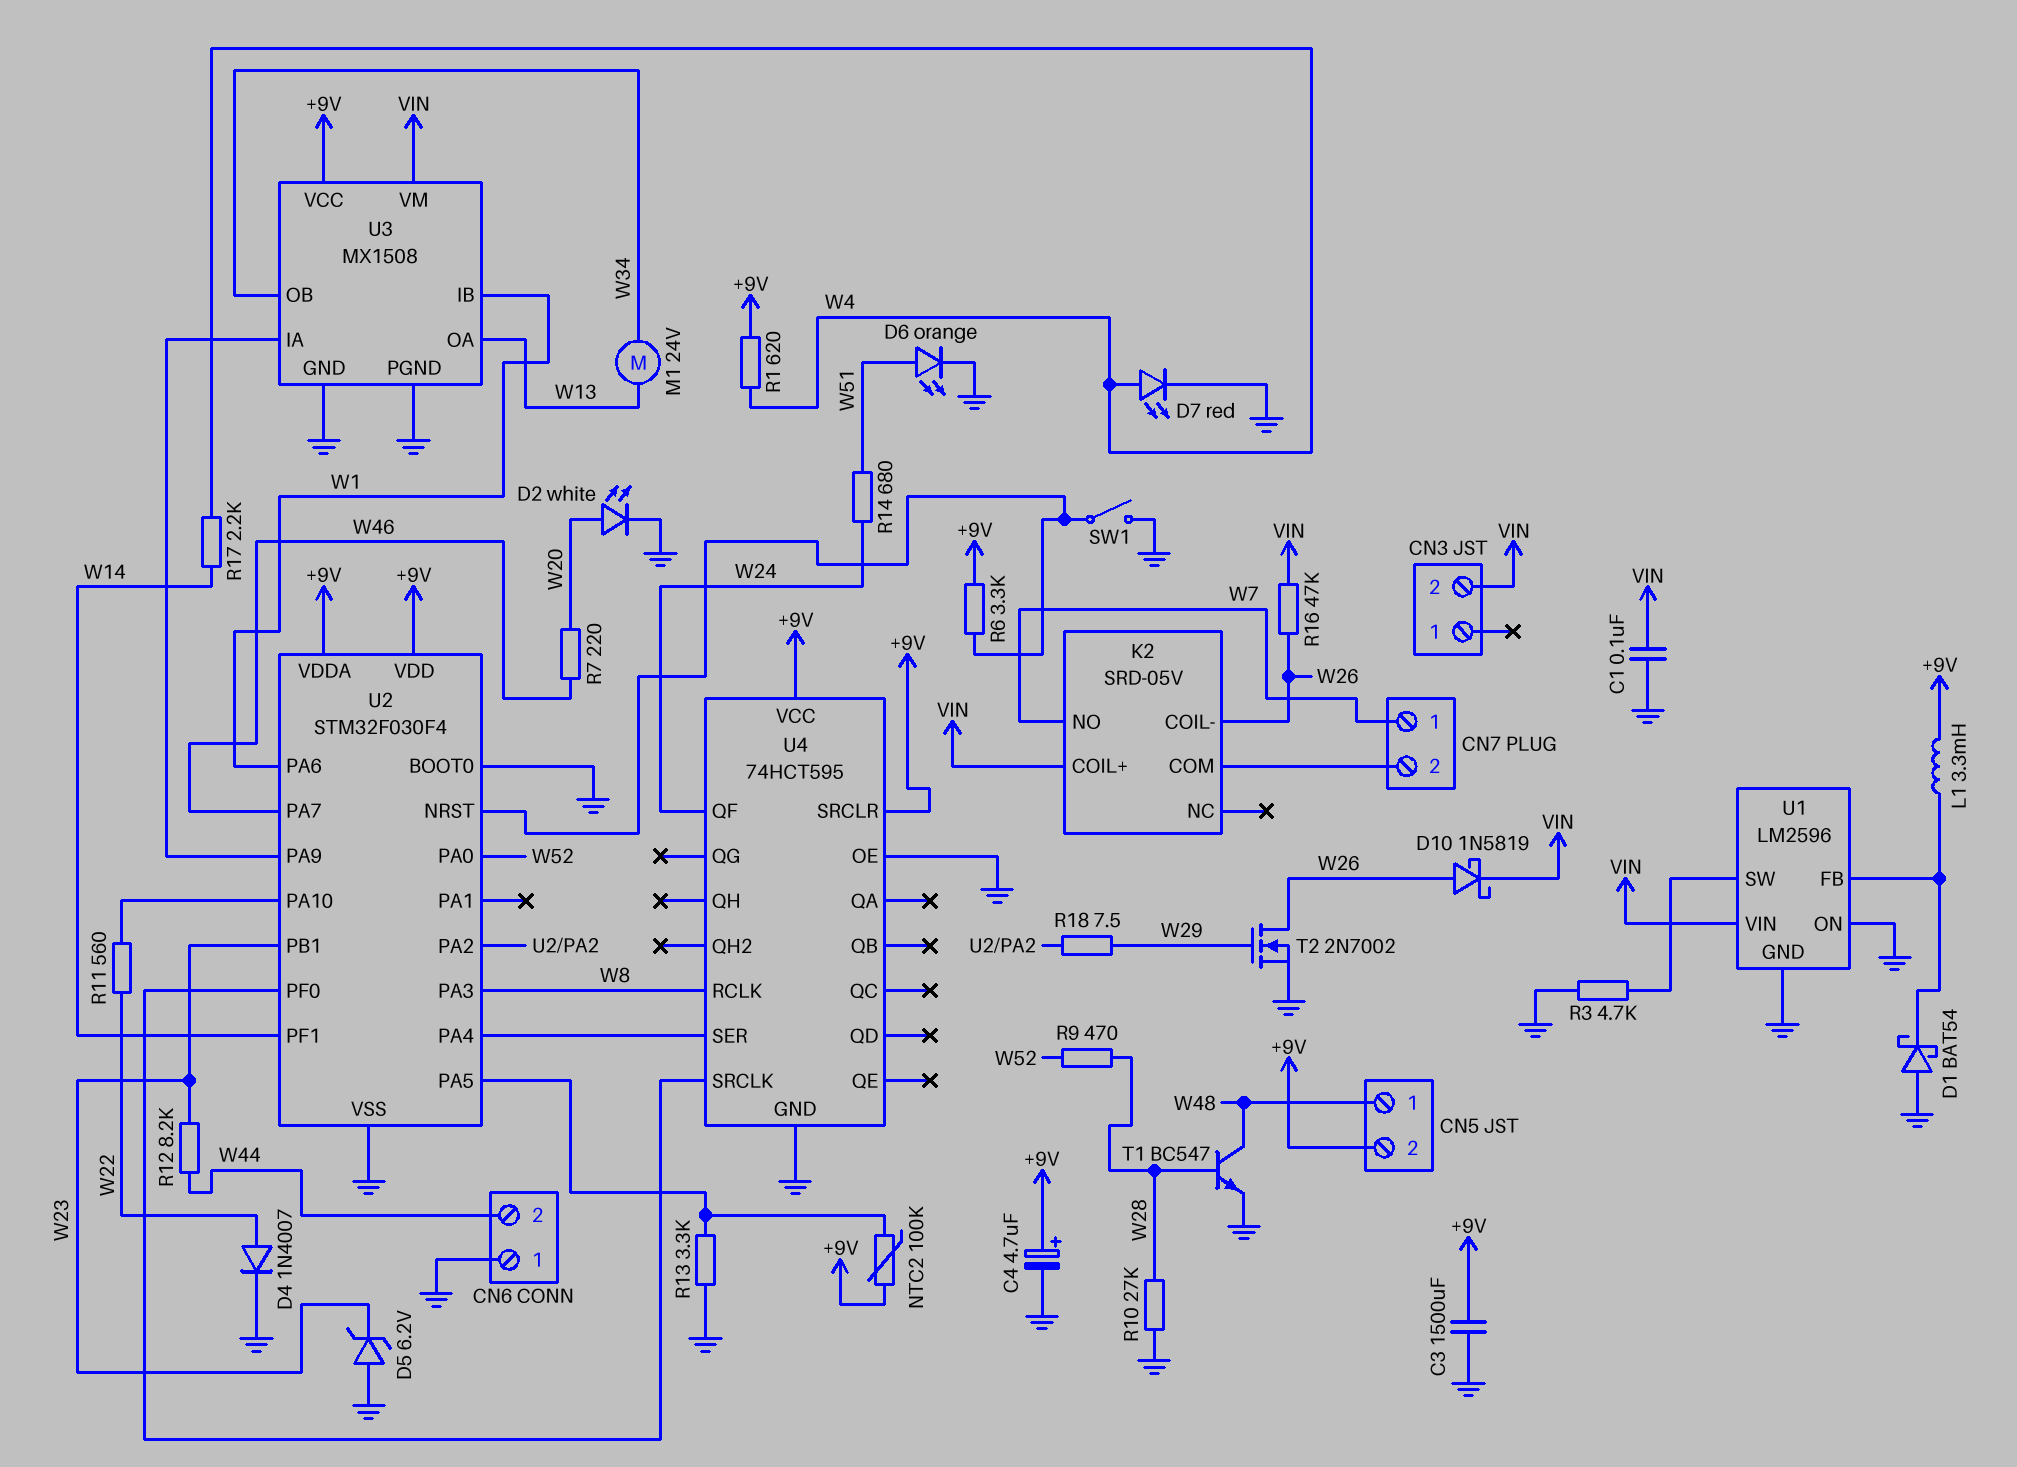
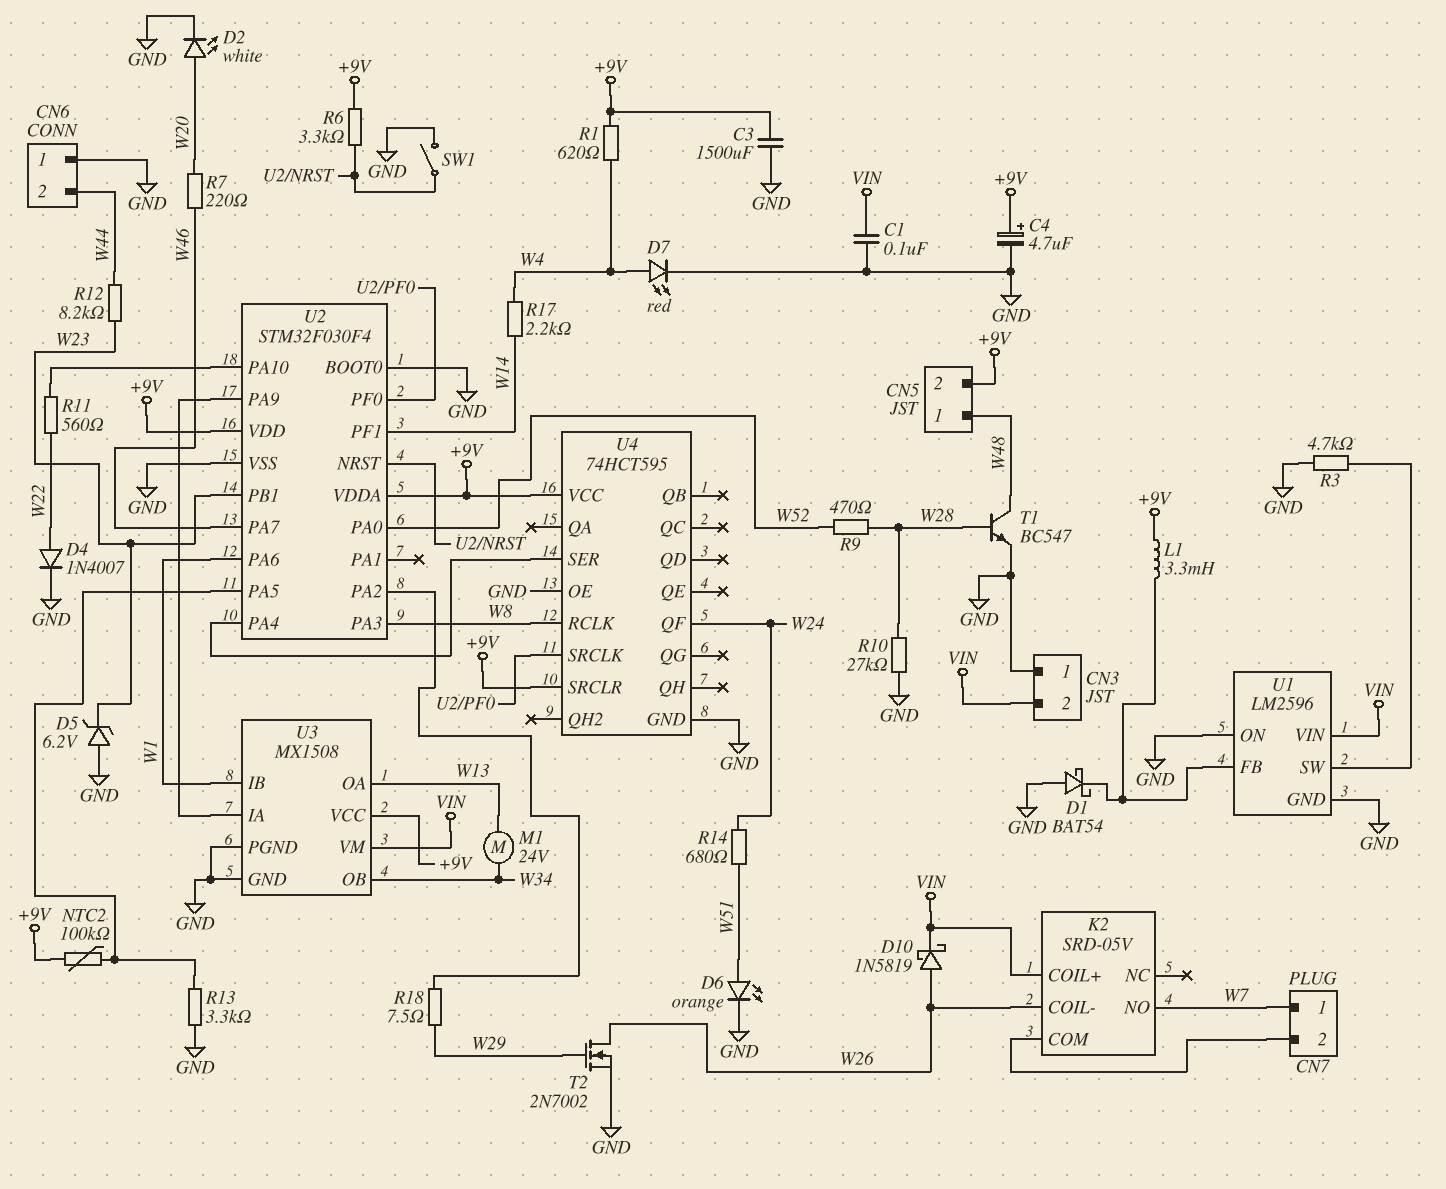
CN3 pin 1: none -> GND
R16: 47k (VIN, W26) -> none

